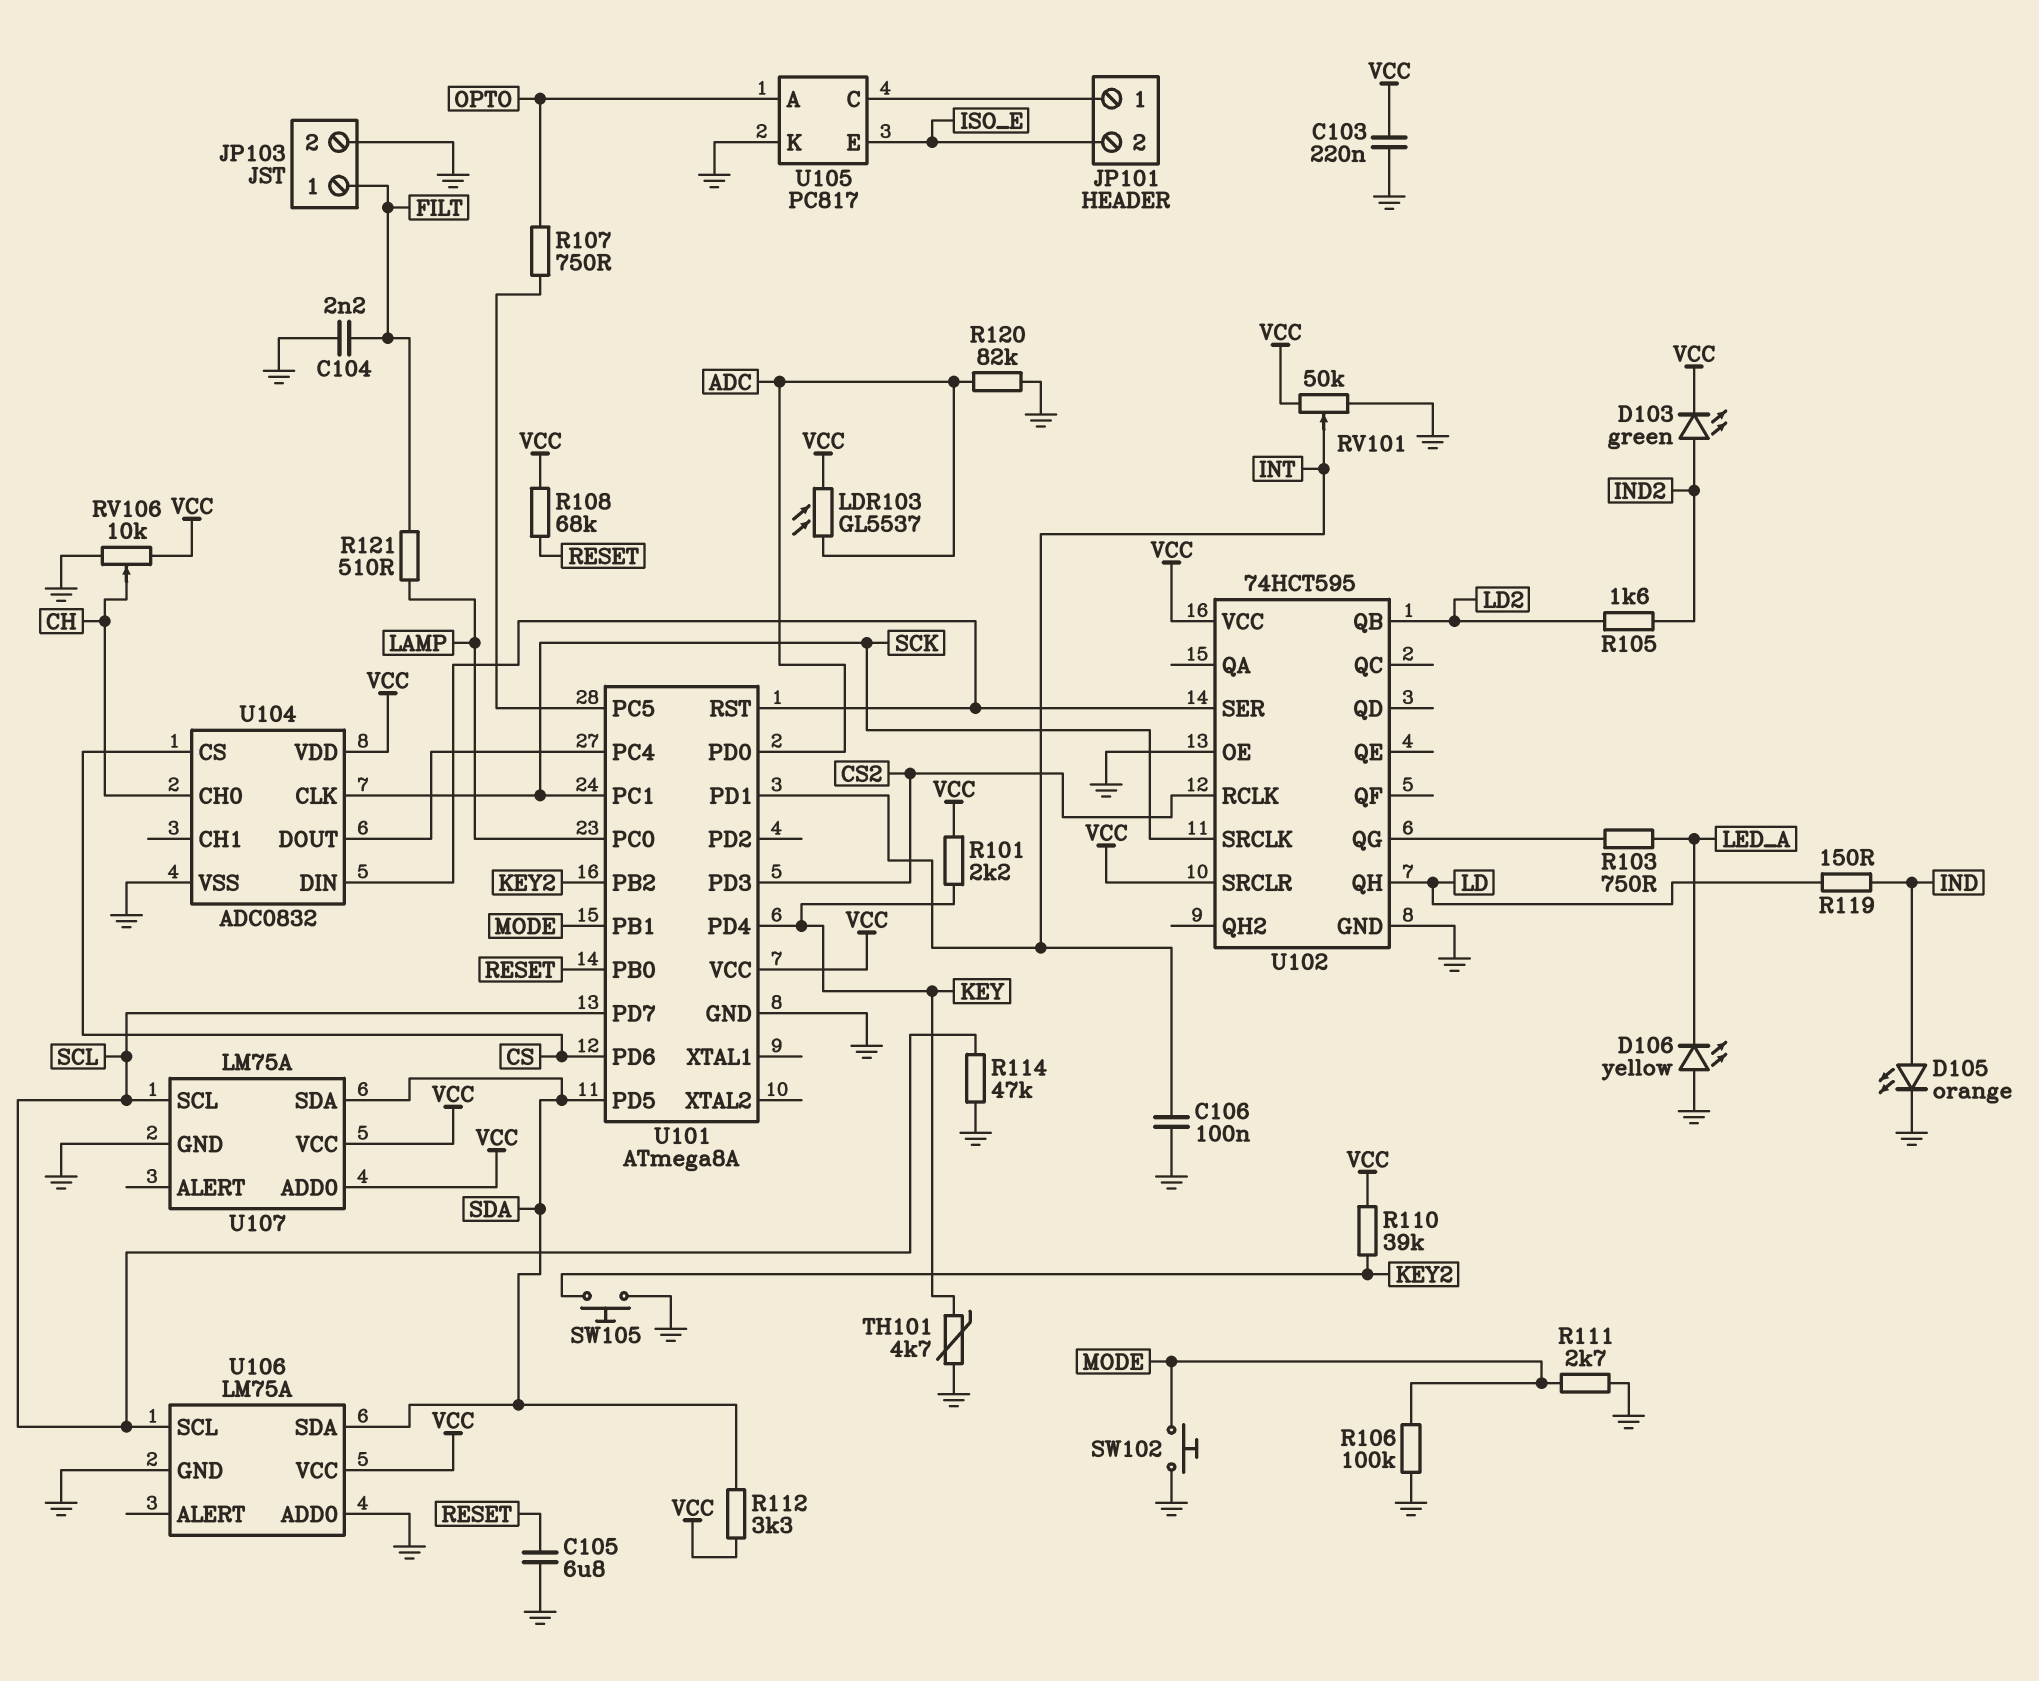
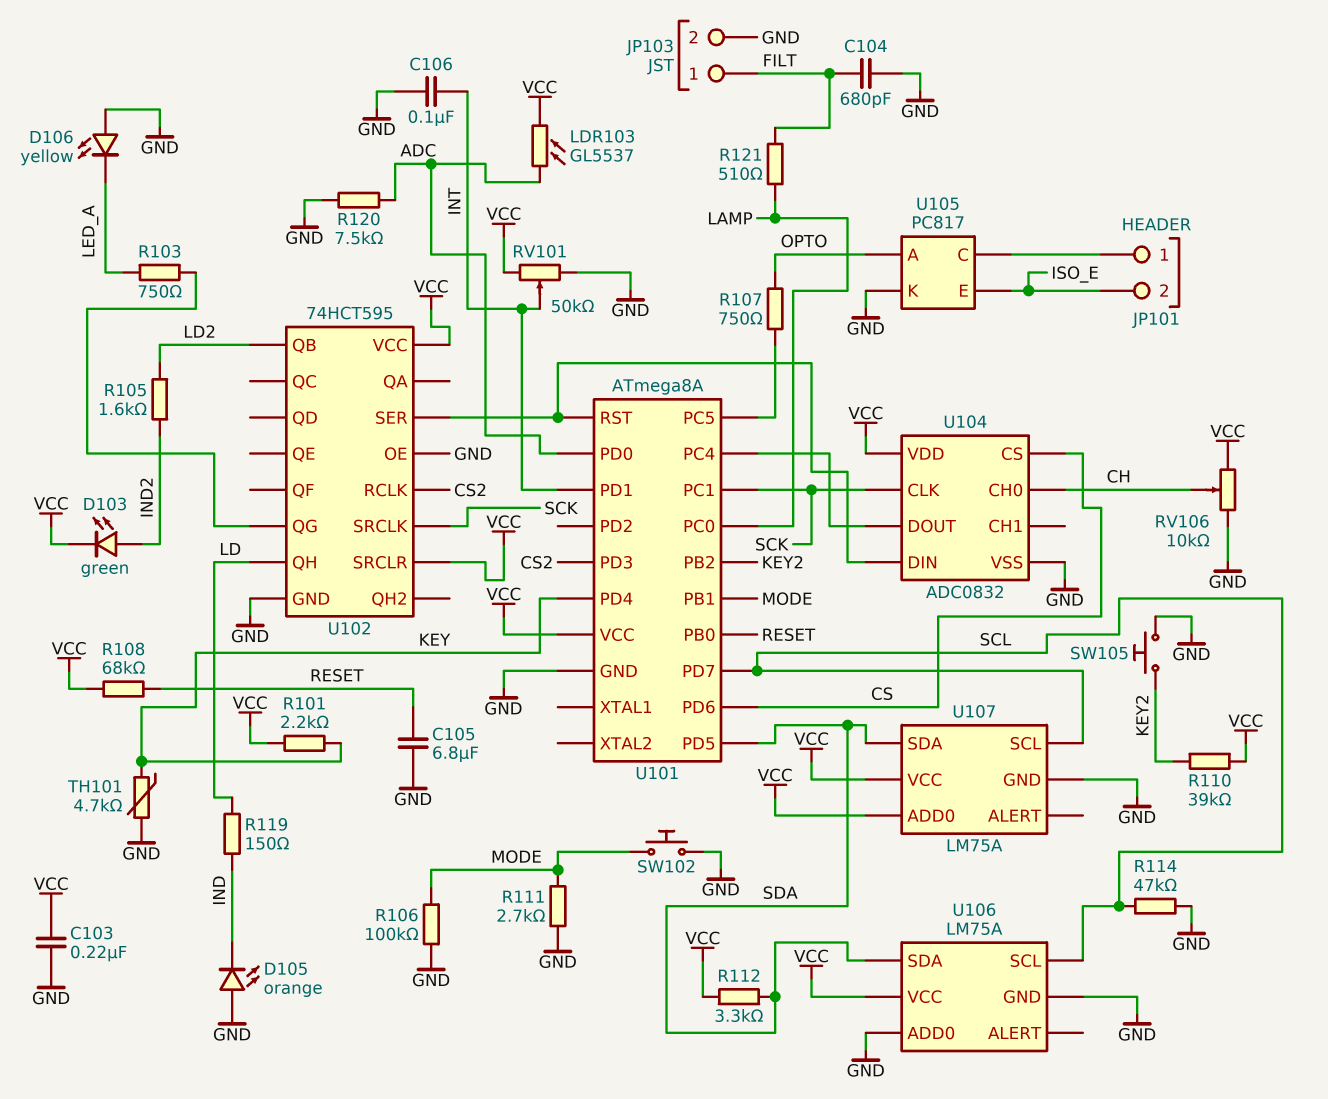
C104: 2.2nF (FILT, GND) -> 680pF (FILT, GND)
D105: LED orange (A IND, K GND) -> LED orange (A GND, K IND)
R120: 82k (ADC, GND) -> 7.5k (ADC, GND)

